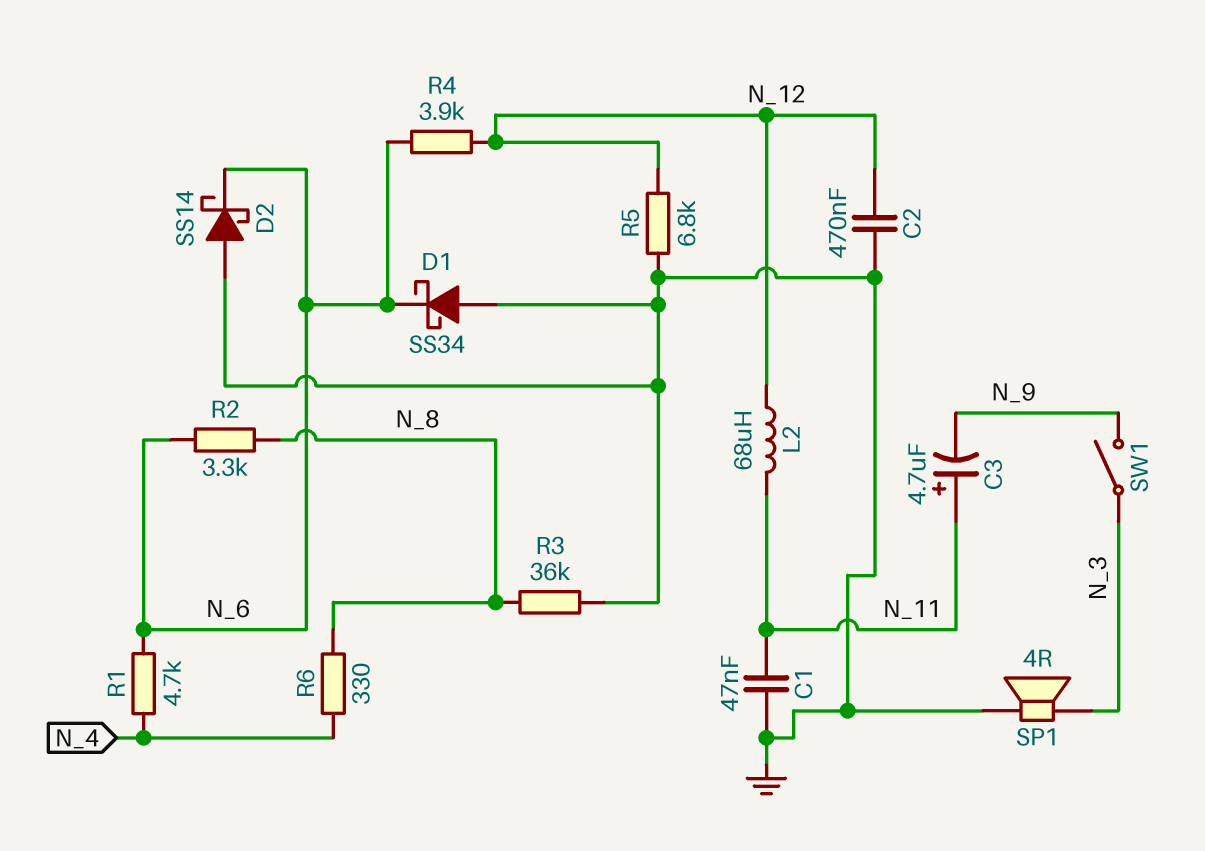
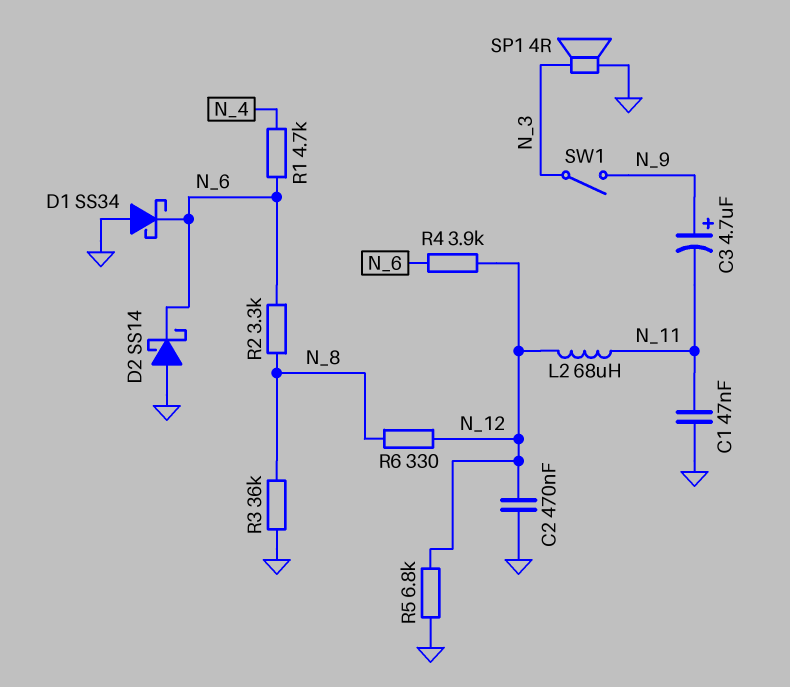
C3: 4.7uF (plus N_11, minus N_9) -> 4.7uF (plus N_9, minus N_11)
R6: 330 (N_4, N_8) -> 330 (N_8, N_12)

